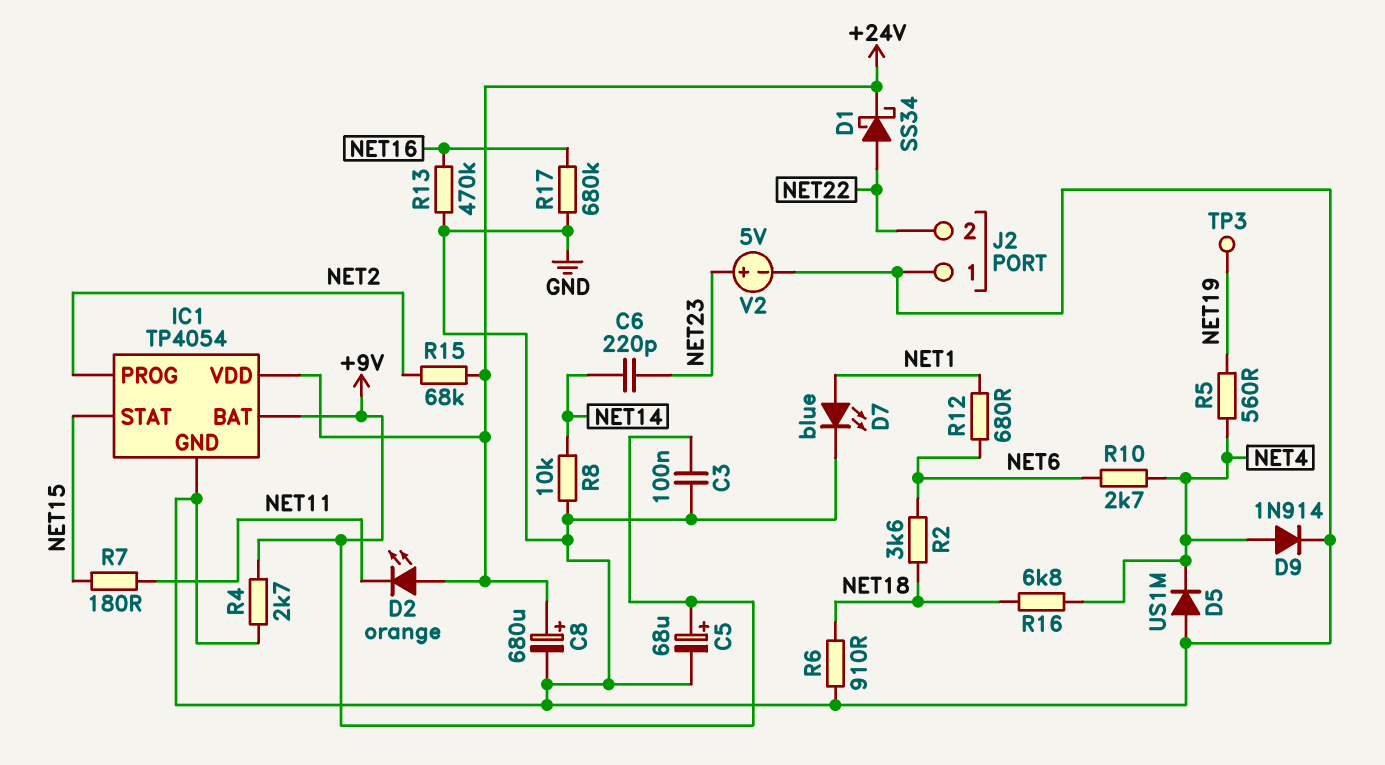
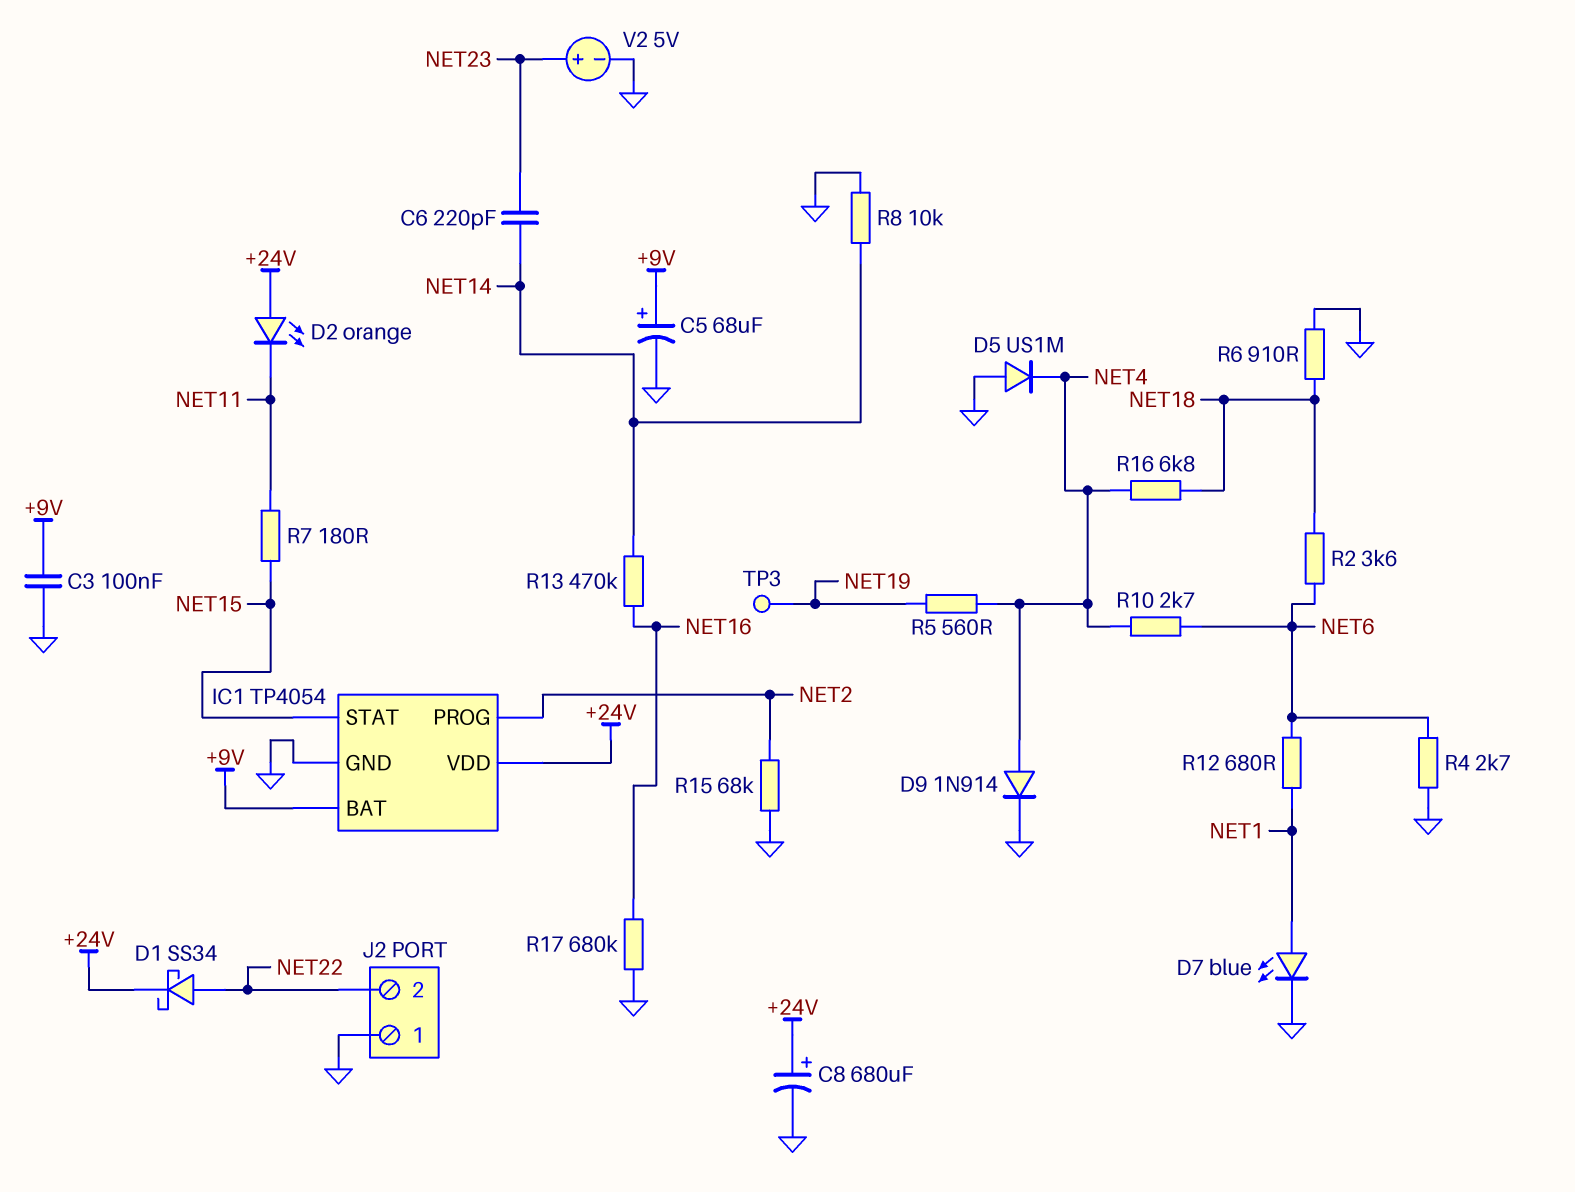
R4: 2.7k (+9V, GND) -> 2.7k (GND, NET6)
R13: 470k (GND, NET16) -> 470k (NET14, NET16)
R15: 68k (+24V, NET2) -> 68k (GND, NET2)

